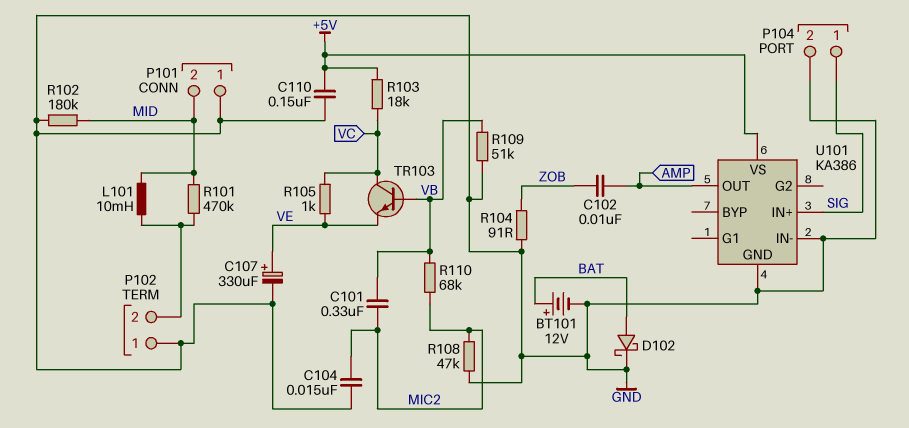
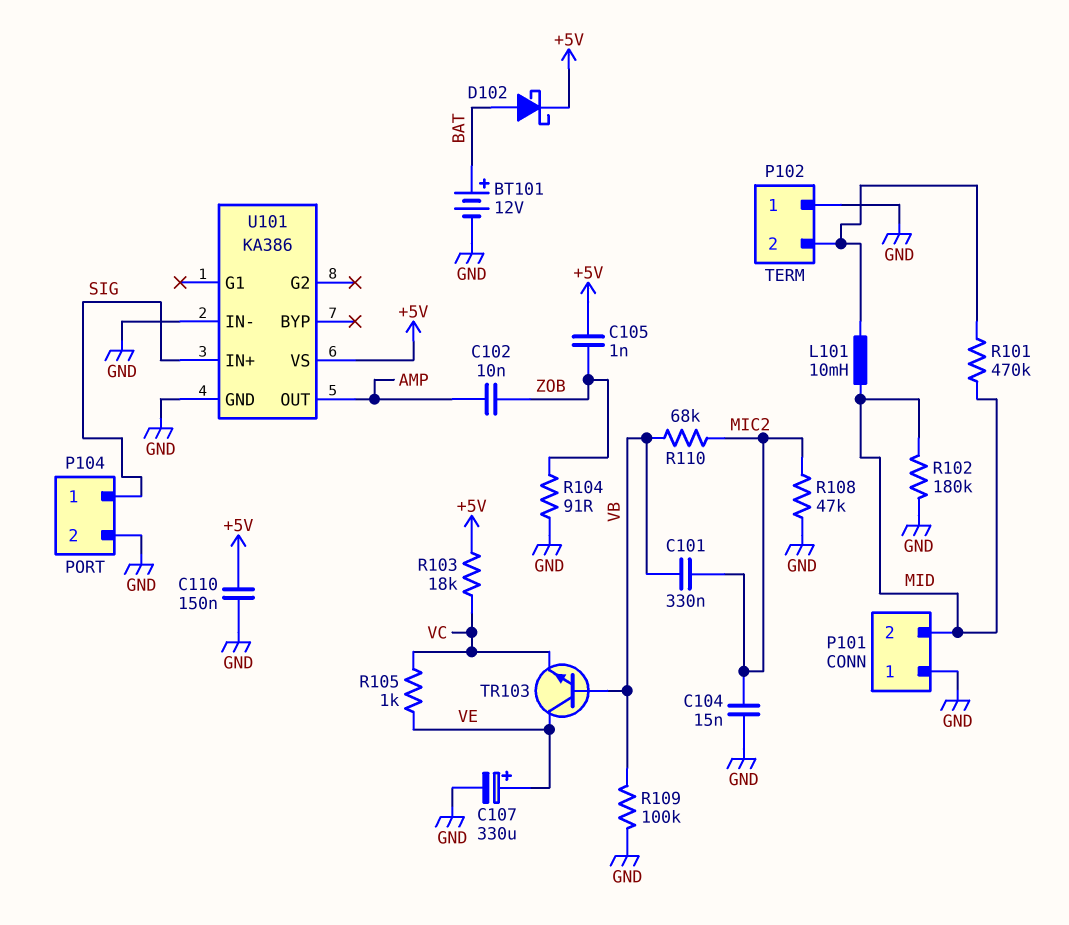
C105: none -> 1nF (+5V, ZOB)
D102: schottky (A BAT, K GND) -> schottky (A BAT, K +5V)
R109: 51k (GND, VB) -> 100k (GND, VB)
TR103: NPN (B VB, C VC, E VE) -> NPN (B VB, C VE, E VC)

